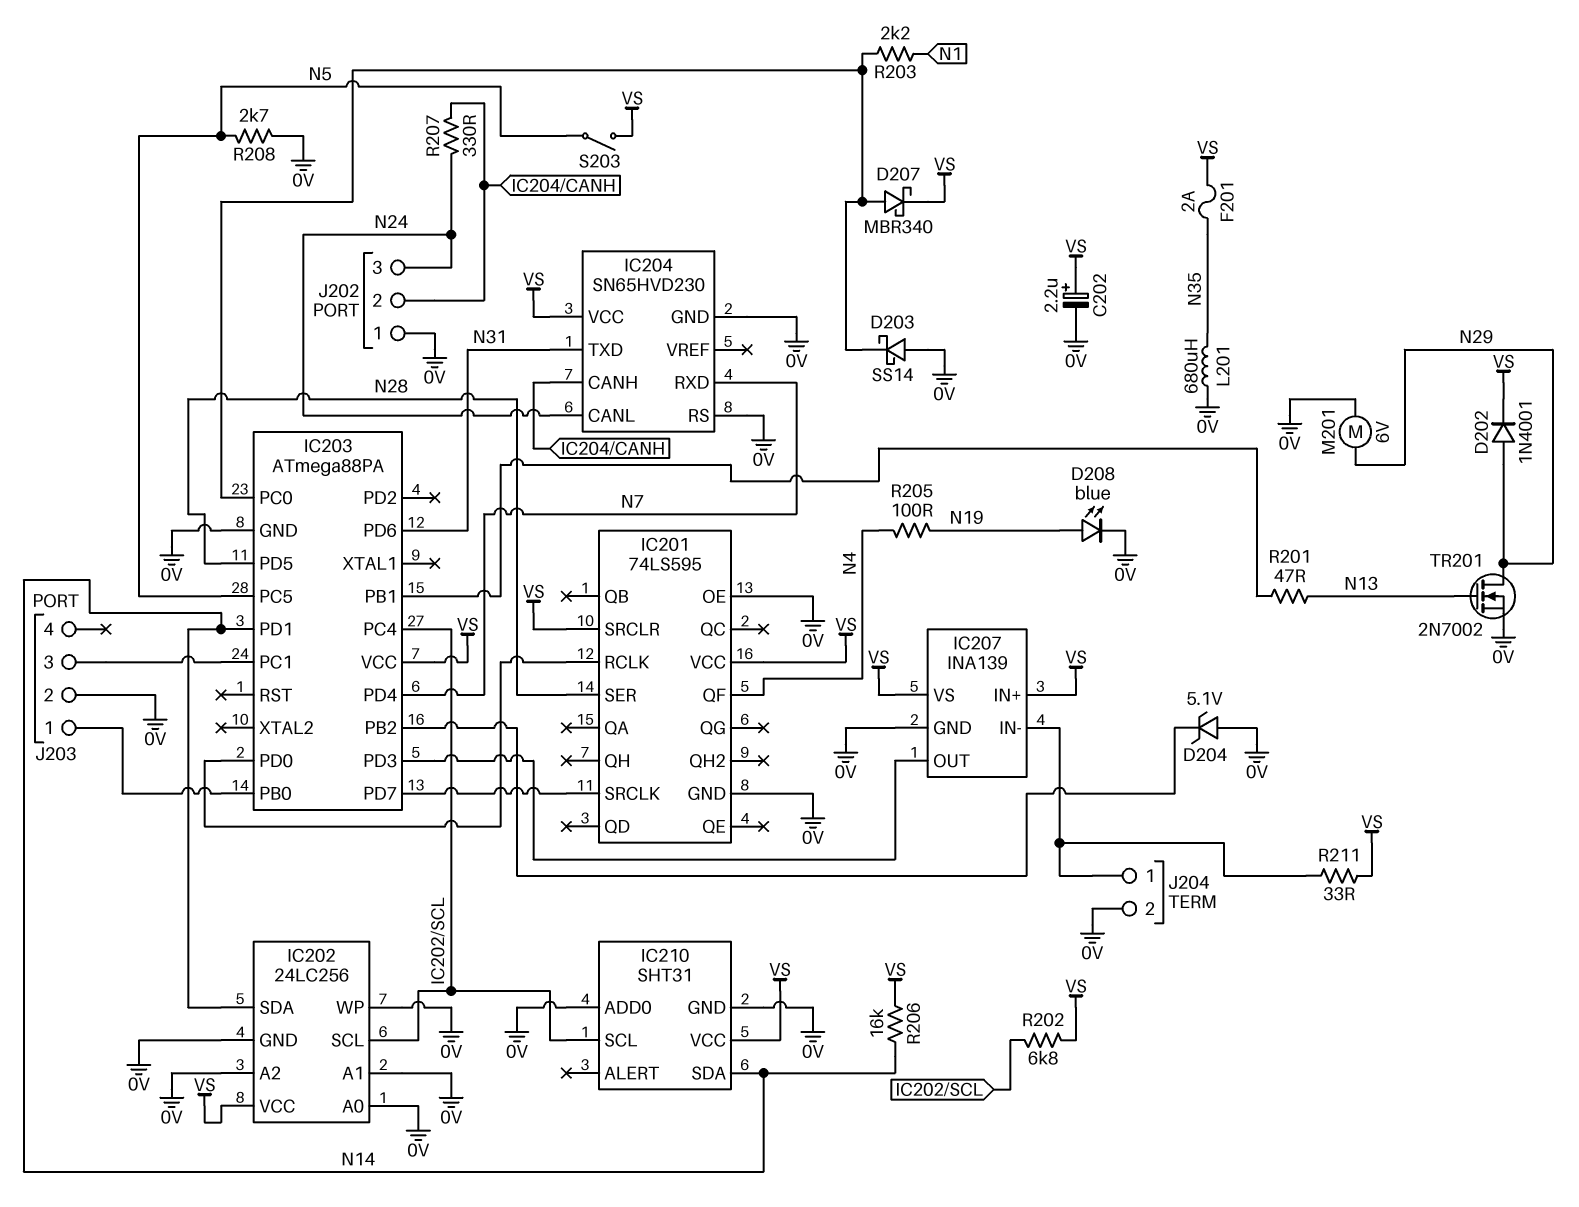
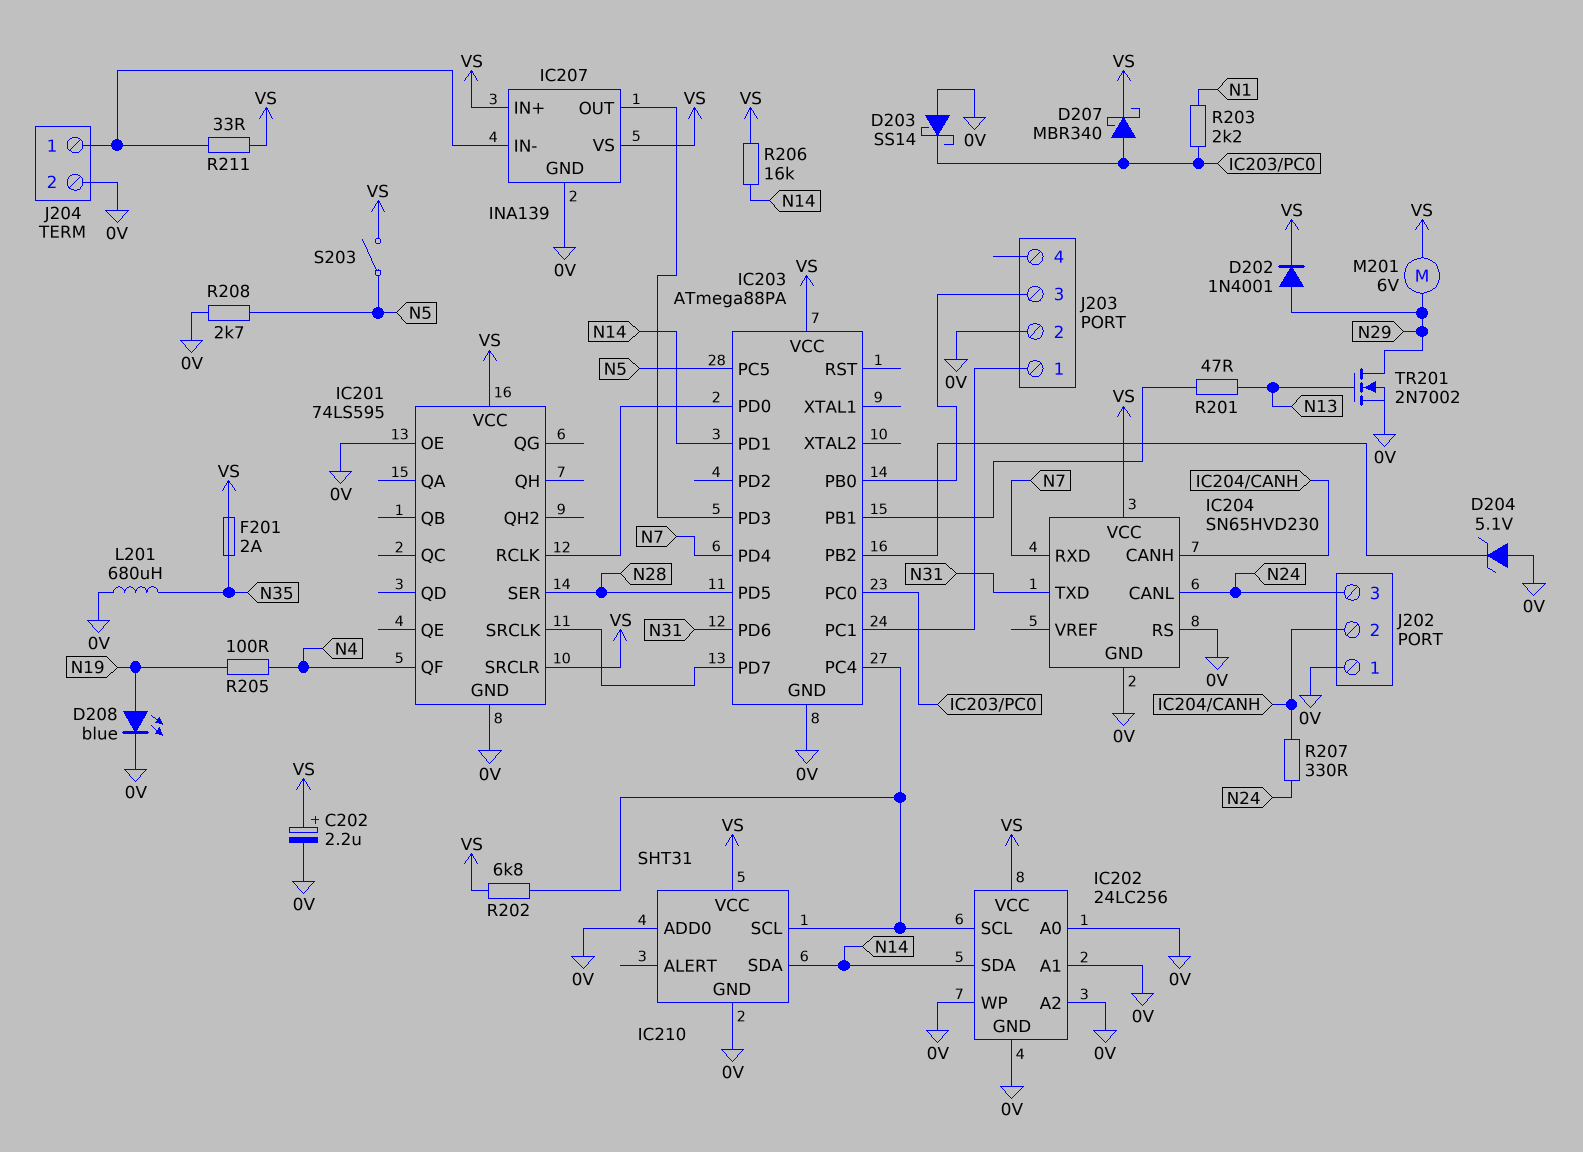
J203 pin 1: IC203/PB0 -> IC203/PC1
J203 pin 3: IC203/PC1 -> IC203/PB0
M201: motor 6V (0V, N29) -> motor 6V (N29, VS)

